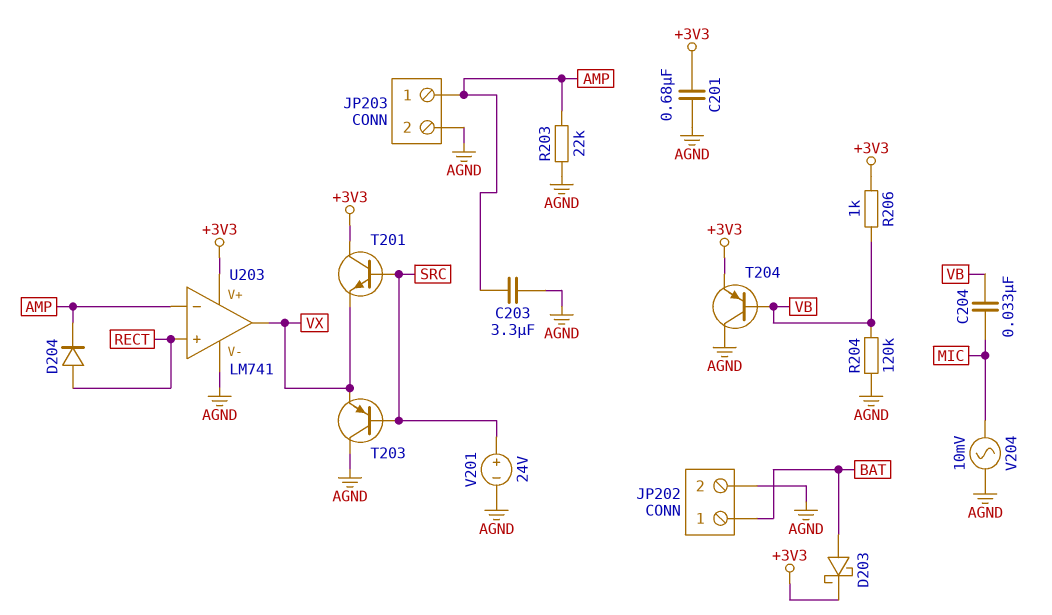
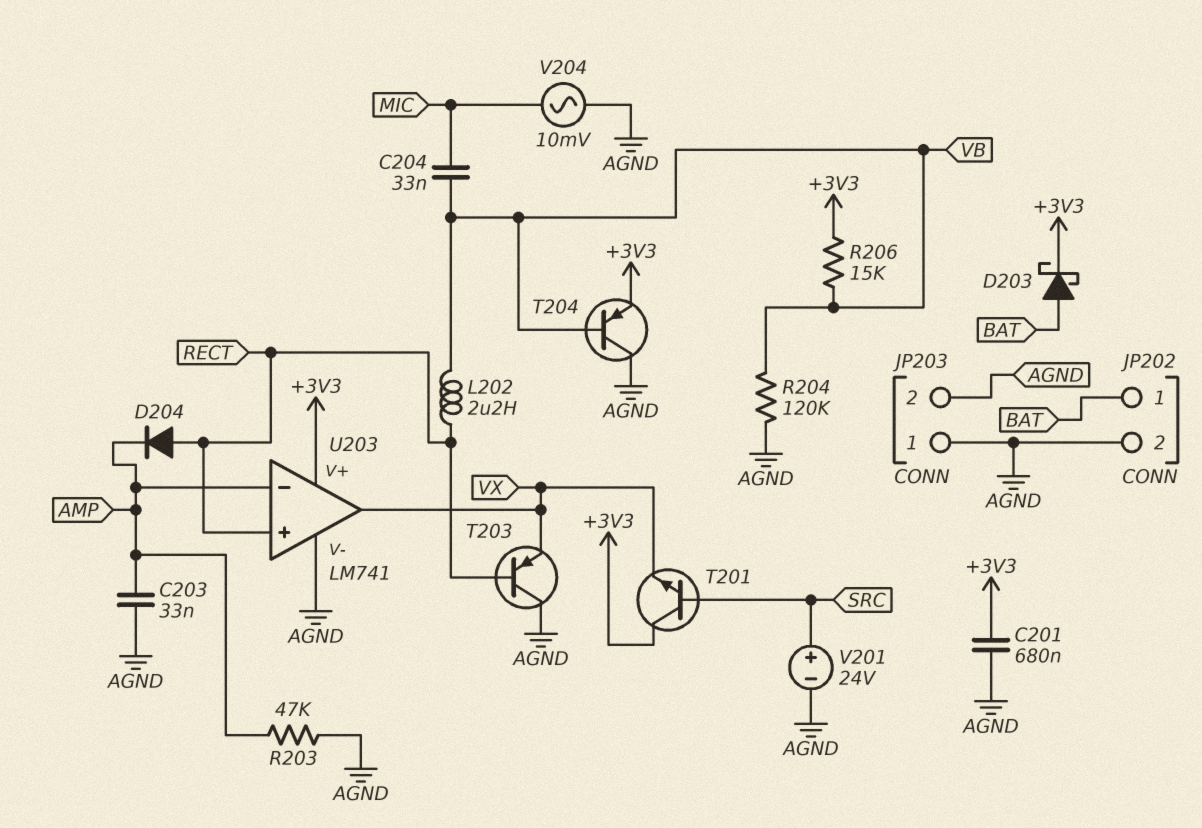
C203: 3.3uF (AGND, AMP) -> 33nF (AGND, AMP)
JP203 pin 1: AMP -> AGND
L202: none -> 2.2uH (RECT, VB)
R203: 22k (AGND, AMP) -> 47k (AGND, AMP)
R206: 1k (+3V3, VB) -> 15k (+3V3, VB)
T203: PNP (B SRC, C AGND, E VX) -> PNP (B RECT, C AGND, E VX)

